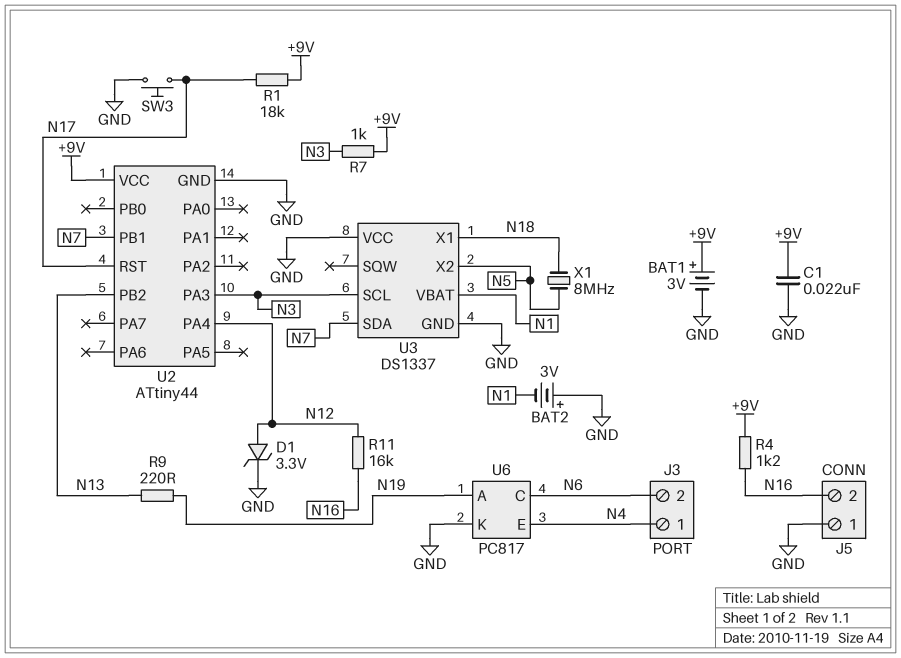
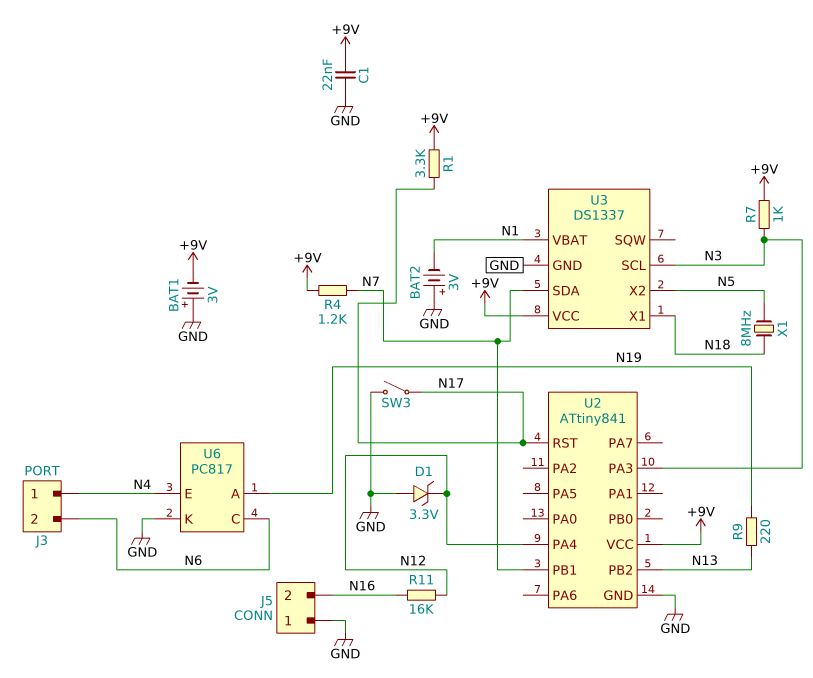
BAT1: 3V (plus +9V, minus GND) -> 3V (plus GND, minus +9V)
D1: zener 3.3V (A N12, K GND) -> zener 3.3V (A GND, K N12)
R1: 18k (+9V, N17) -> 3.3k (+9V, N17)
R4: 1.2k (+9V, N16) -> 1.2k (+9V, N7)
SW3: button (GND, N17) -> switch (GND, N17)
U2: ATtiny44 -> ATtiny841
U3 pin VCC: GND -> +9V

